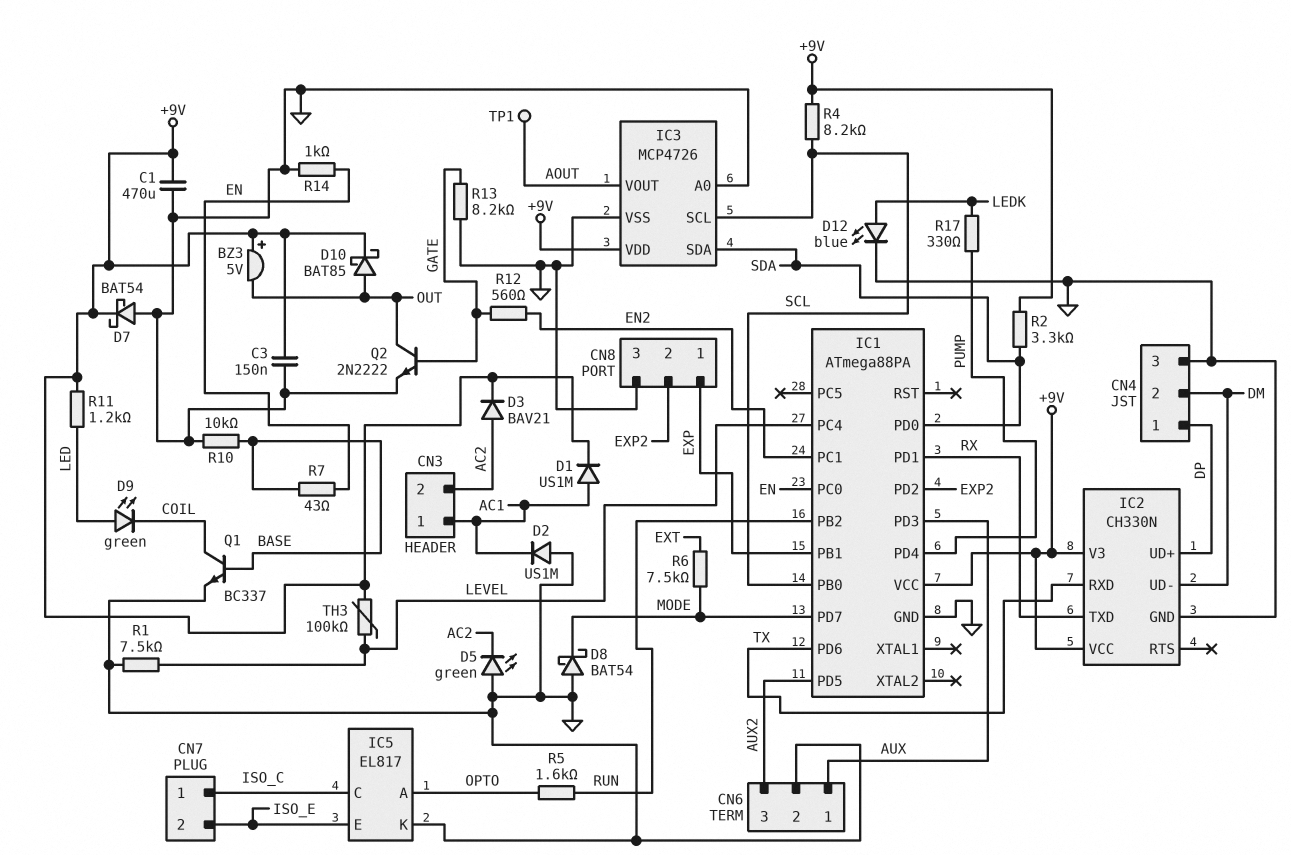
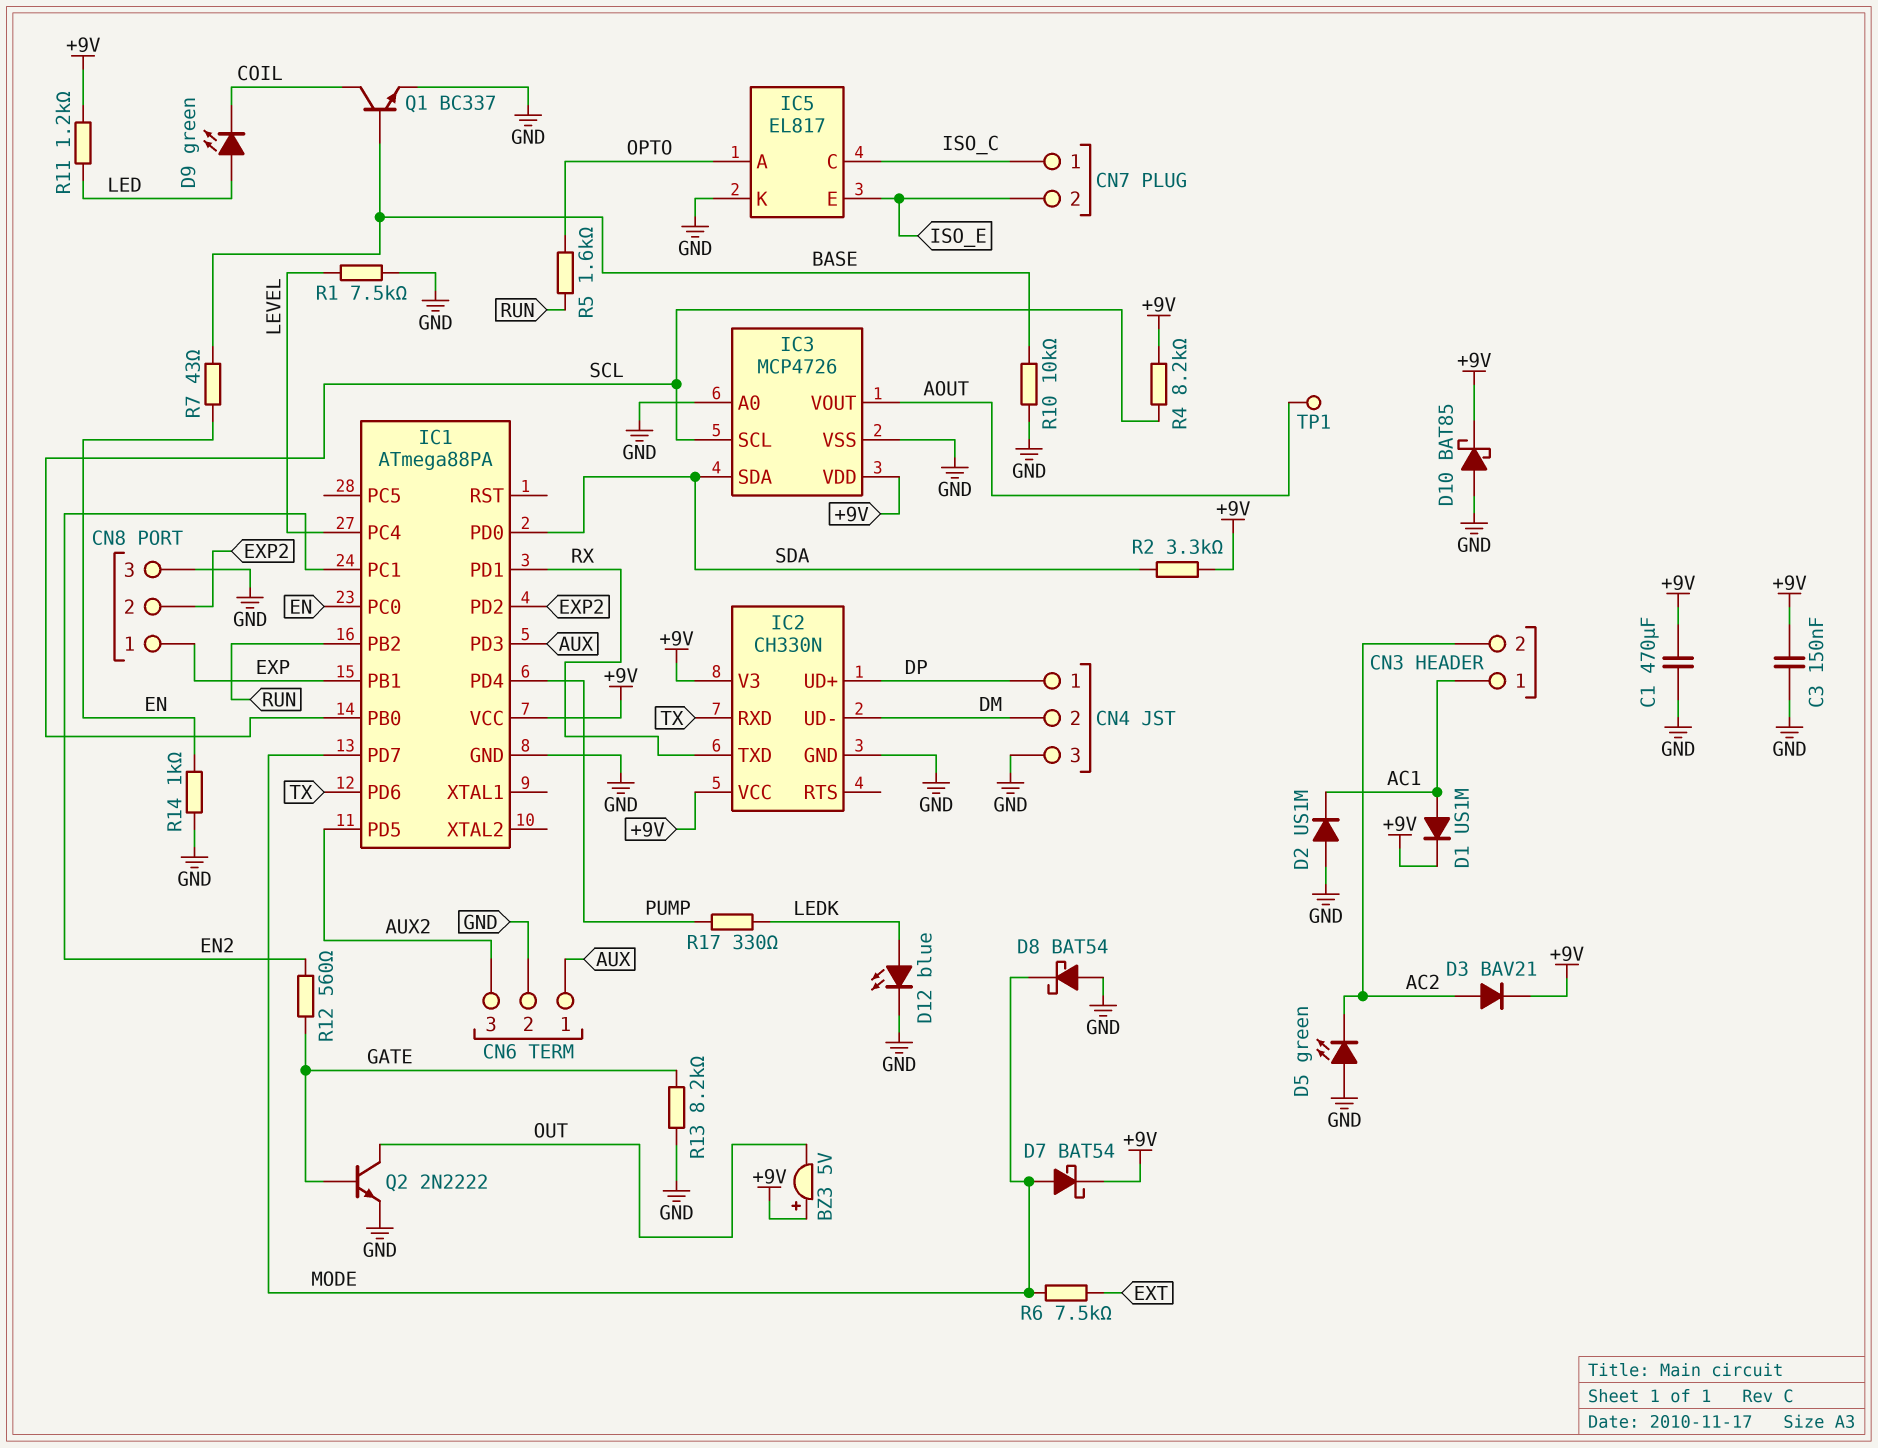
D7: schottky BAT54 (A GND, K +9V) -> schottky BAT54 (A MODE, K +9V)
D10: schottky BAT85 (A OUT, K +9V) -> schottky BAT85 (A GND, K +9V)
TH3: 100k (+9V, LEVEL) -> none

